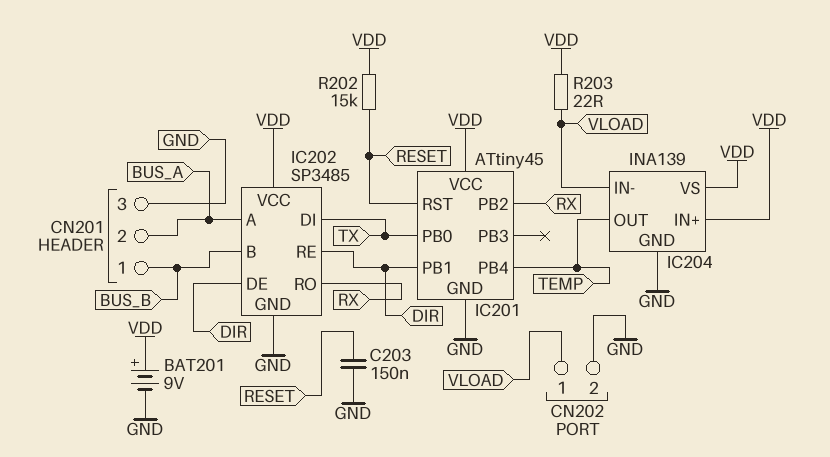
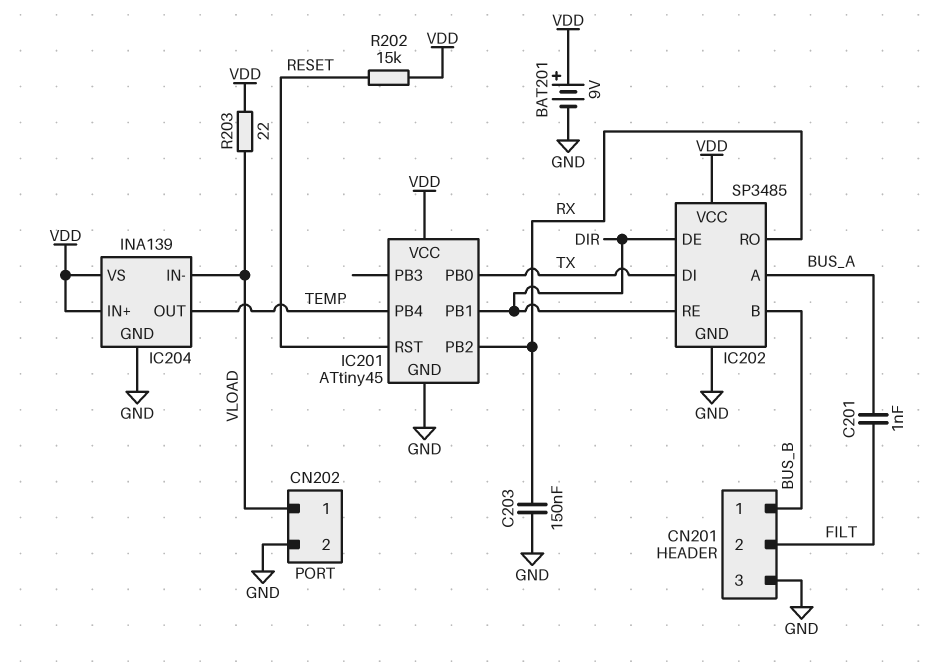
C201: none -> 1nF (BUS_A, FILT)
C203: 150nF (GND, RESET) -> 150nF (GND, RX)
CN201 pin 2: BUS_A -> FILT

